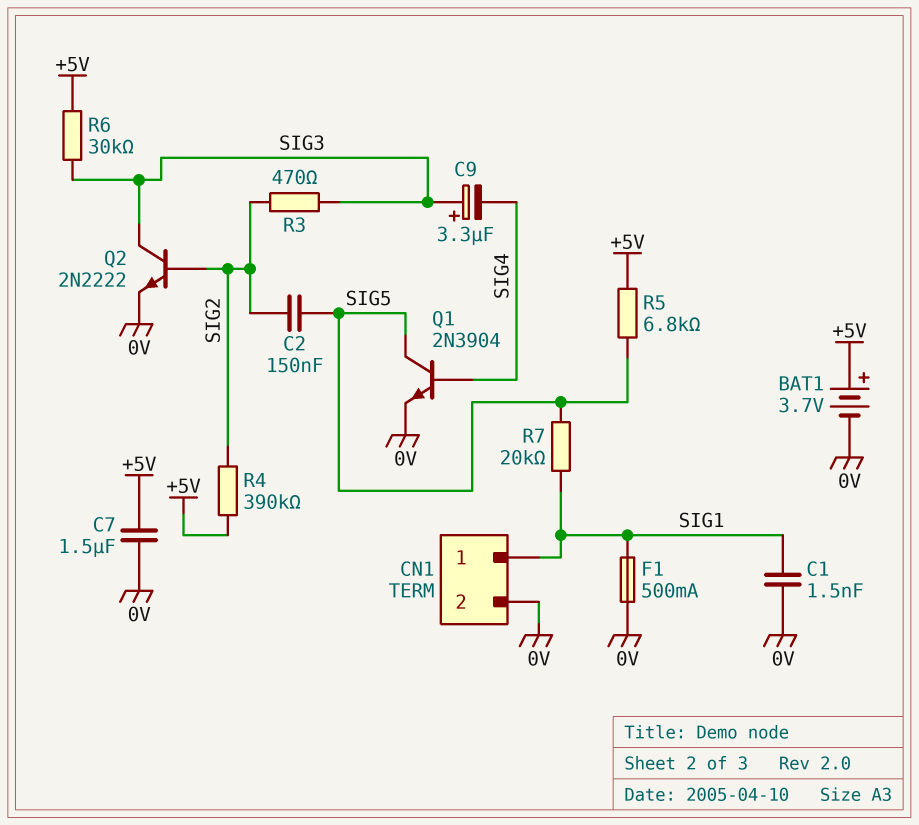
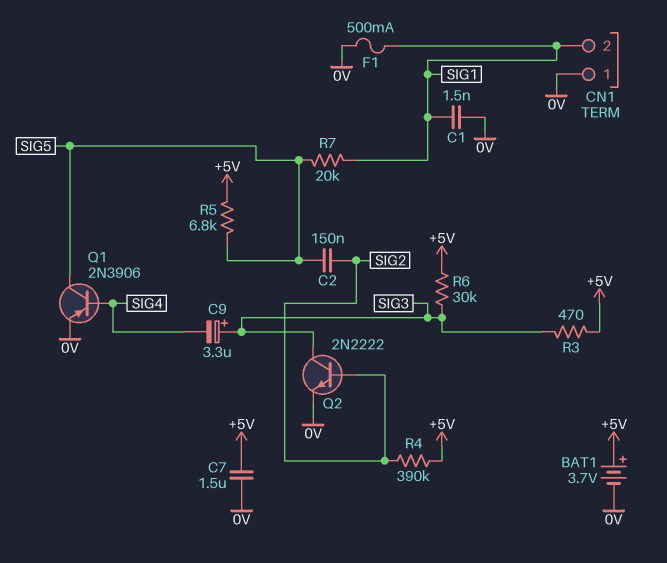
CN1 pin 1: SIG1 -> 0V
CN1 pin 2: 0V -> SIG1
Q1: NPN 2N3904 (B SIG4, C SIG5, E 0V) -> PNP 2N3906 (B SIG4, C SIG5, E 0V)
R3: 470 (SIG2, SIG3) -> 470 (+5V, SIG3)

